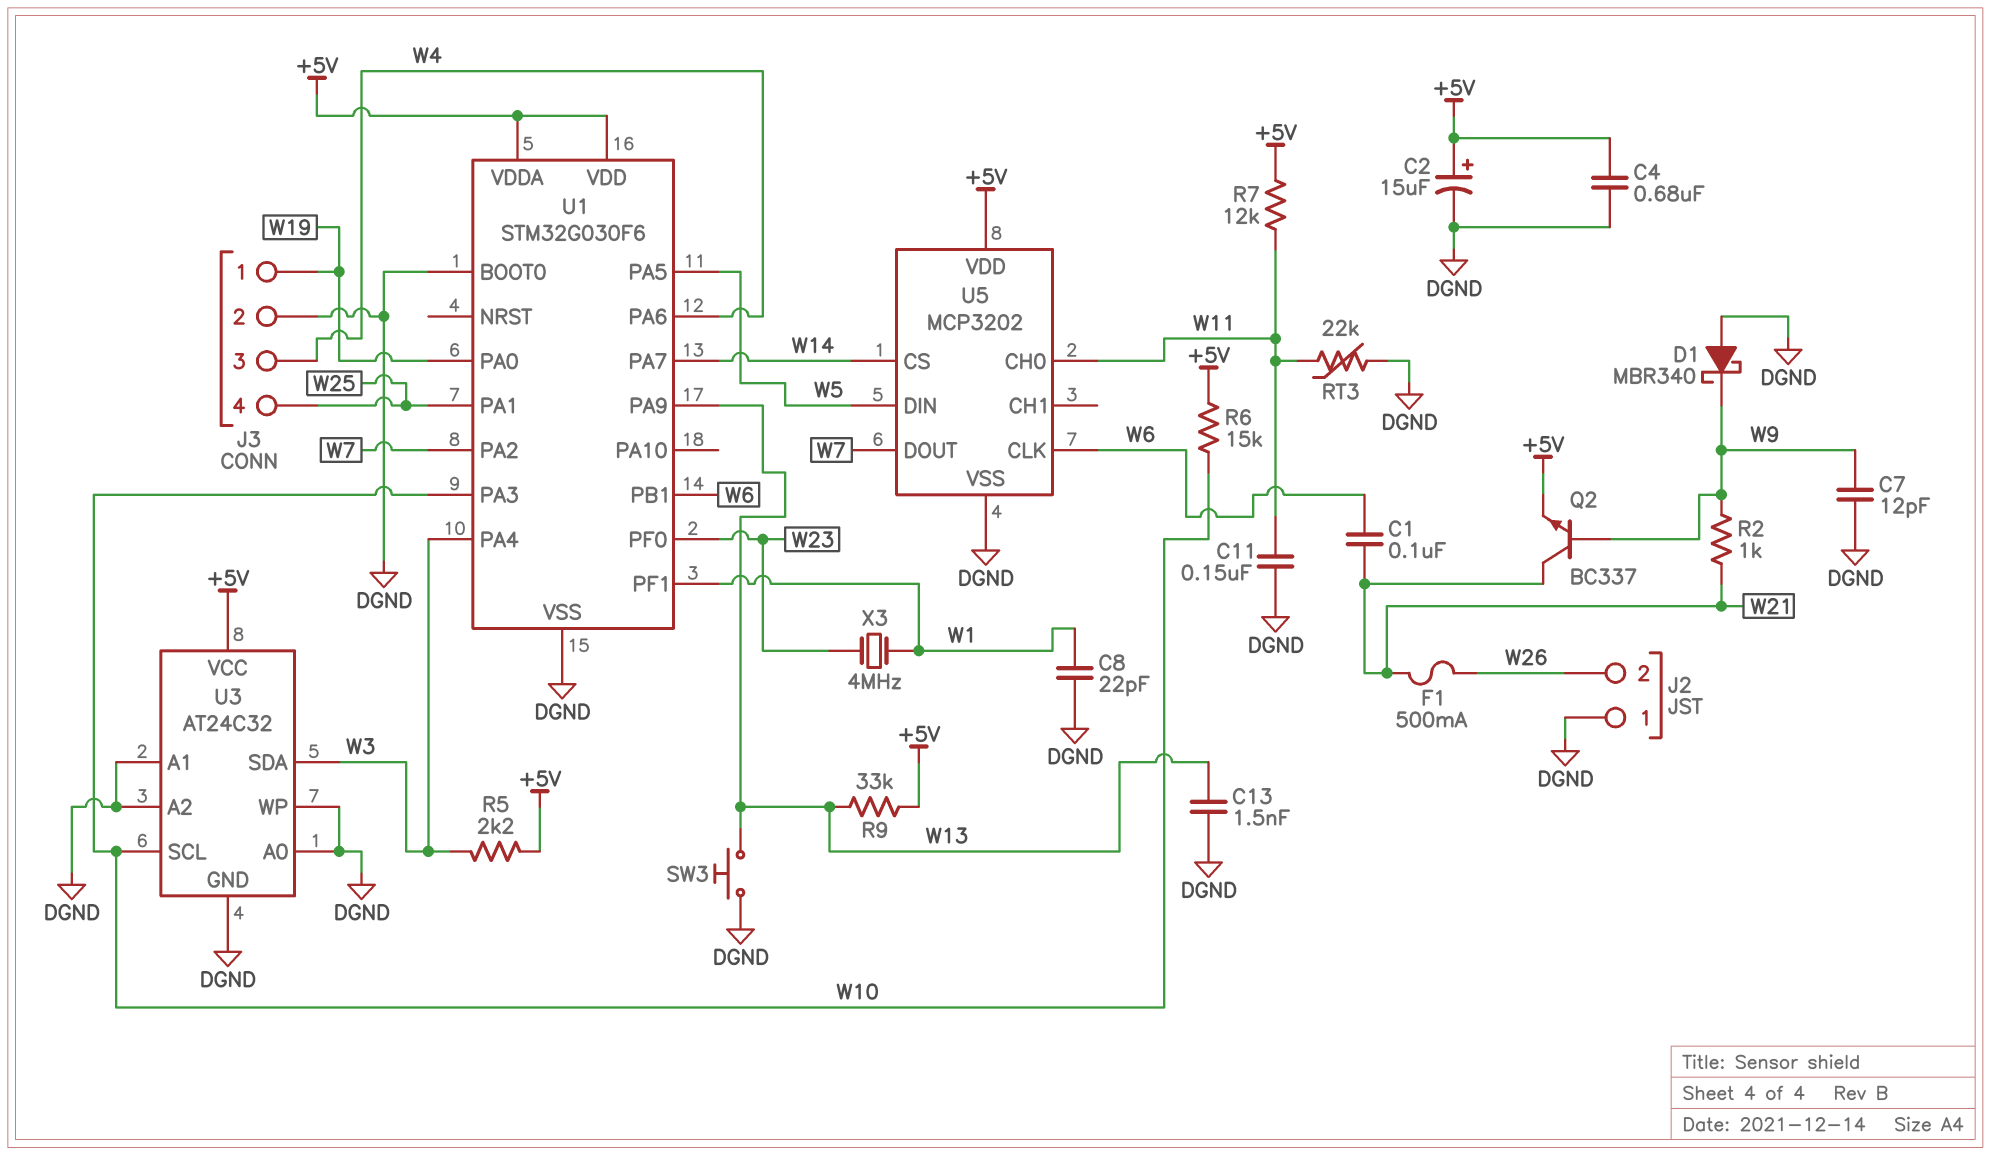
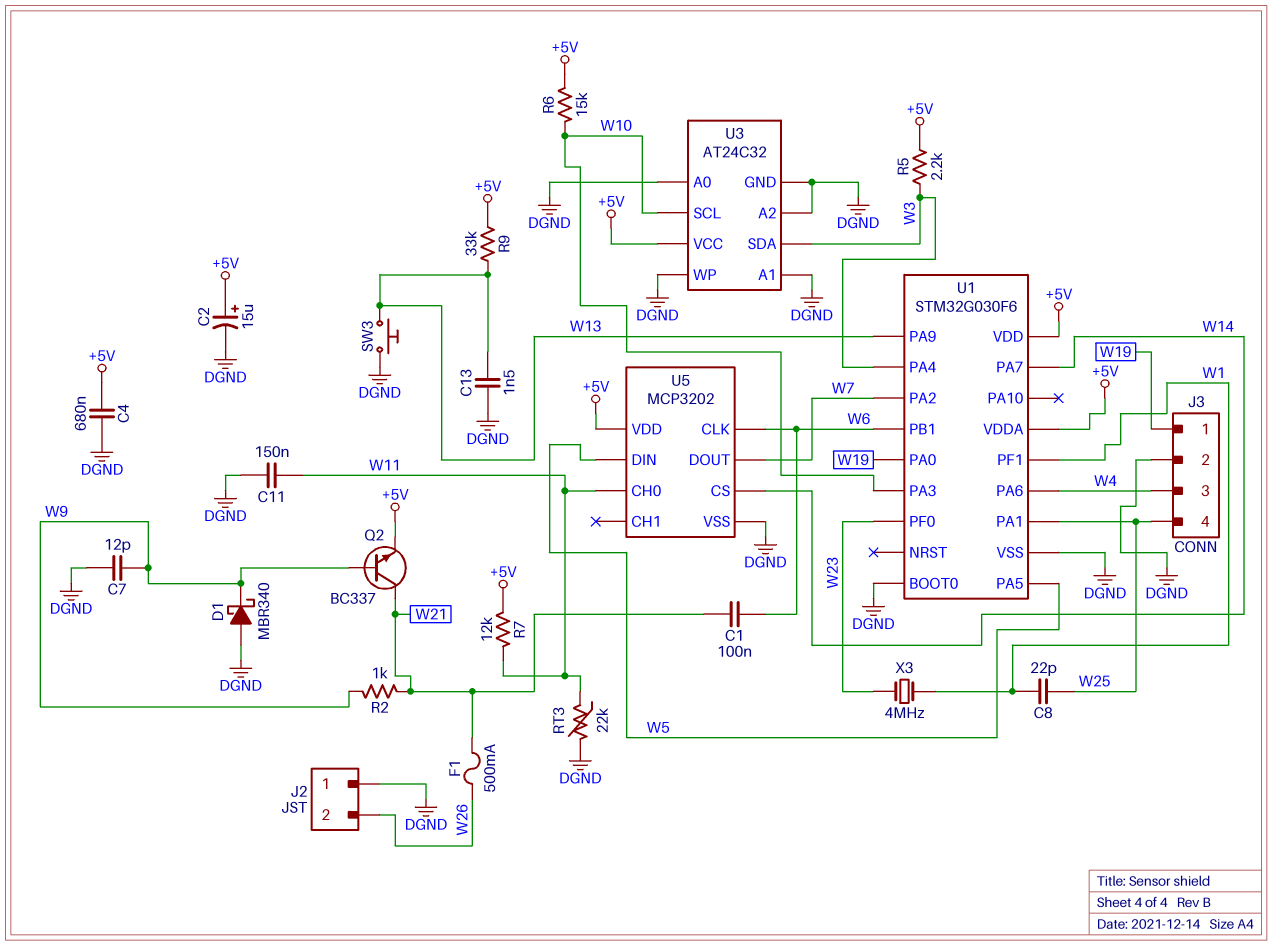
C8: 22pF (DGND, W1) -> 22pF (W1, W25)

